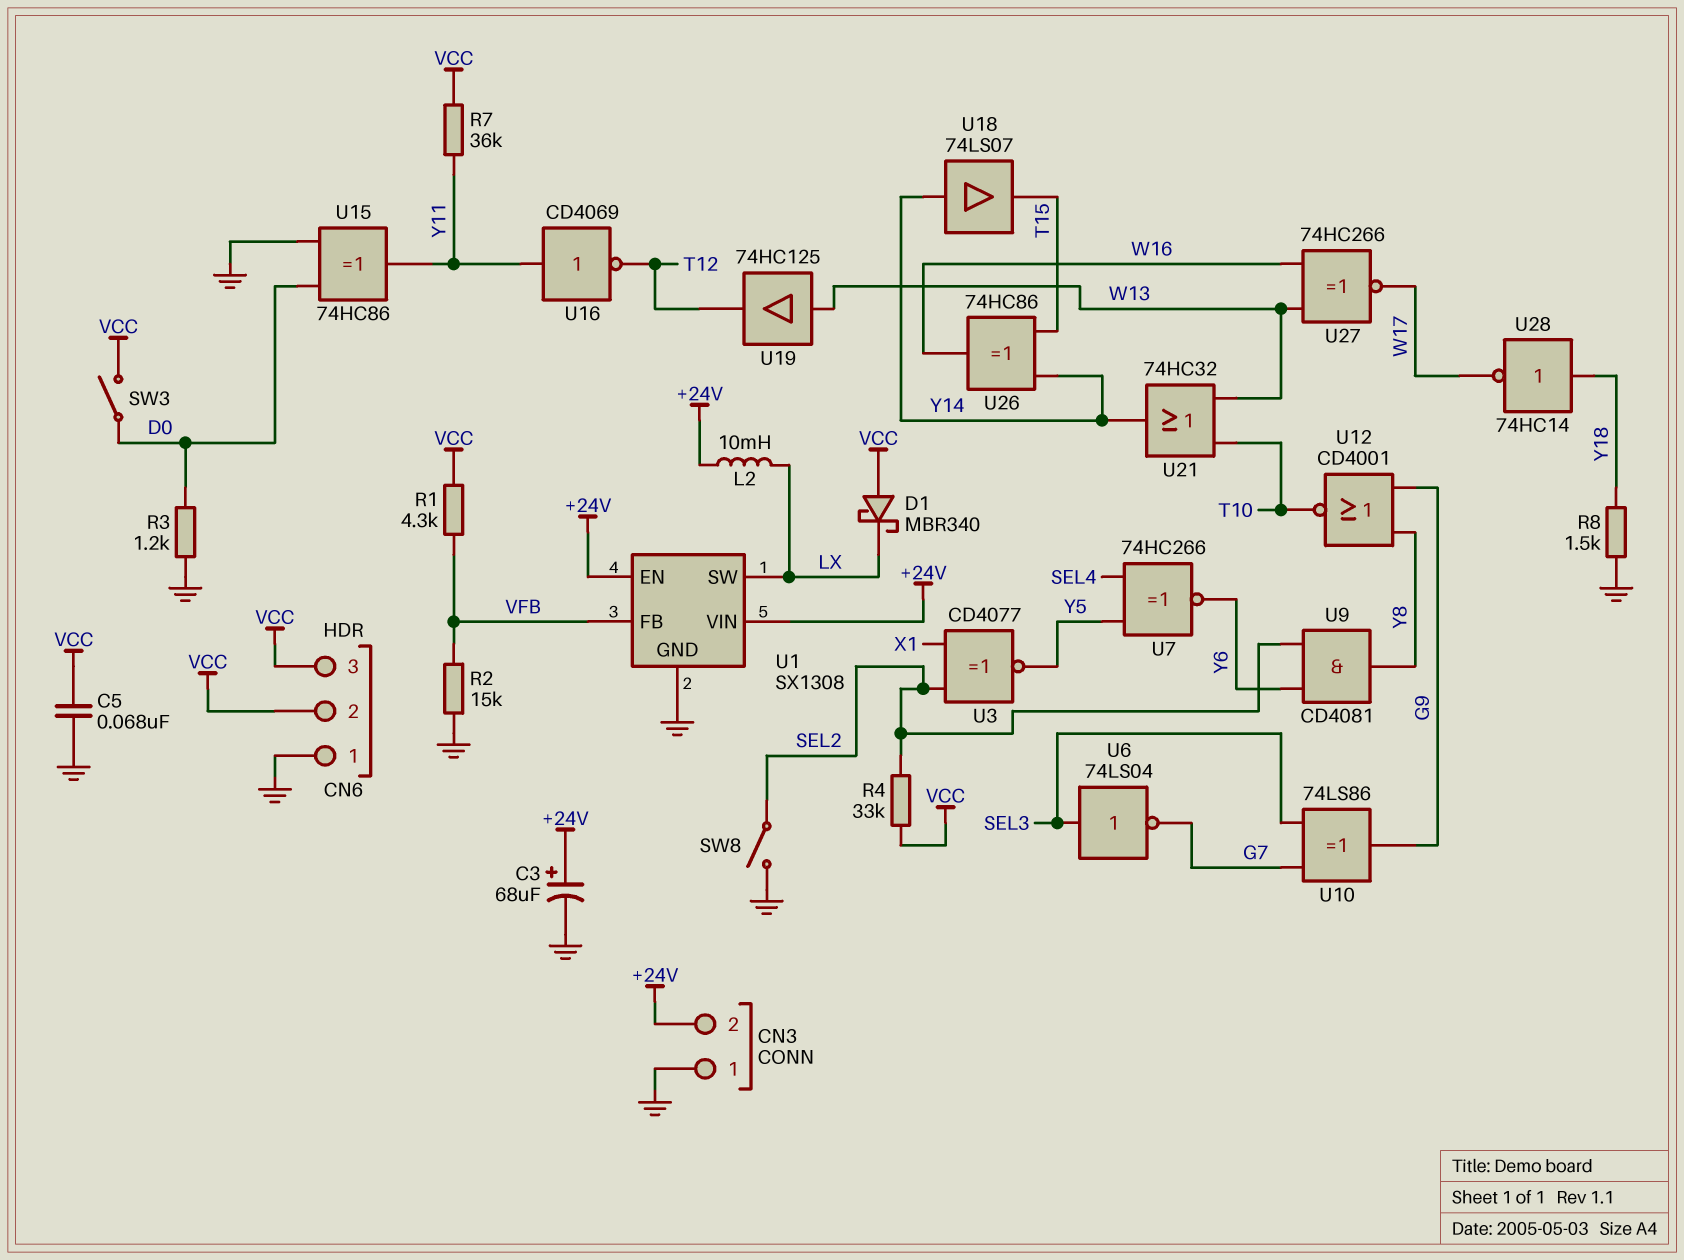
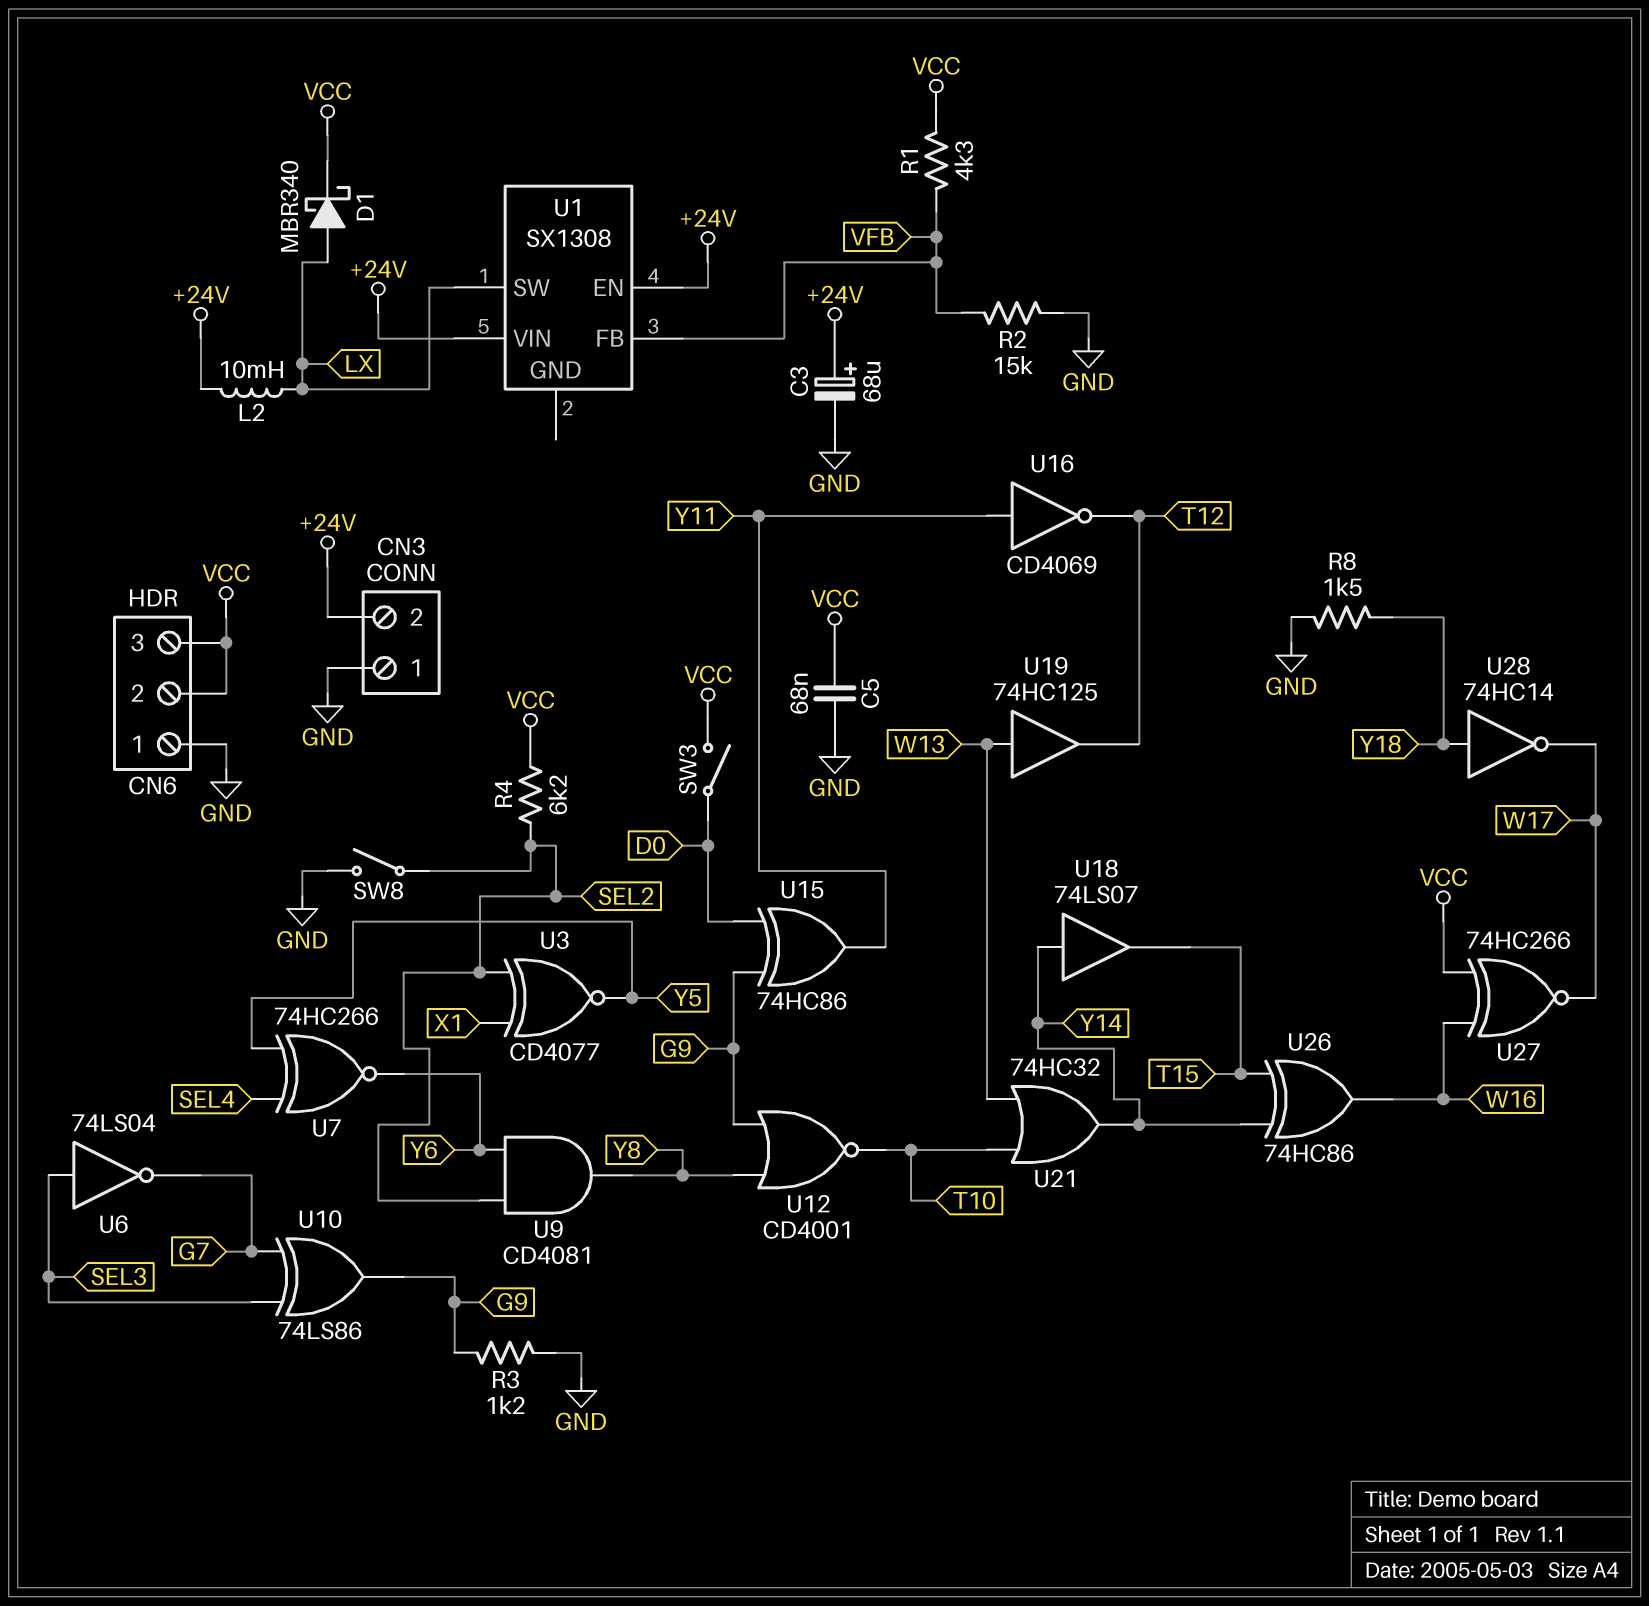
D1: schottky MBR340 (A VCC, K LX) -> schottky MBR340 (A LX, K VCC)
R3: 1.2k (D0, GND) -> 1.2k (G9, GND)
R4: 33k (SEL2, VCC) -> 6.2k (SEL2, VCC)
R7: 36k (VCC, Y11) -> none
U1 pin GND: GND -> none
U15: XOR 74HC86 (in D0, in GND, out Y11) -> XOR 74HC86 (in D0, in G9, out Y11)
U27: XNOR 74HC266 (in W13, in W16, out W17) -> XNOR 74HC266 (in VCC, in W16, out W17)

